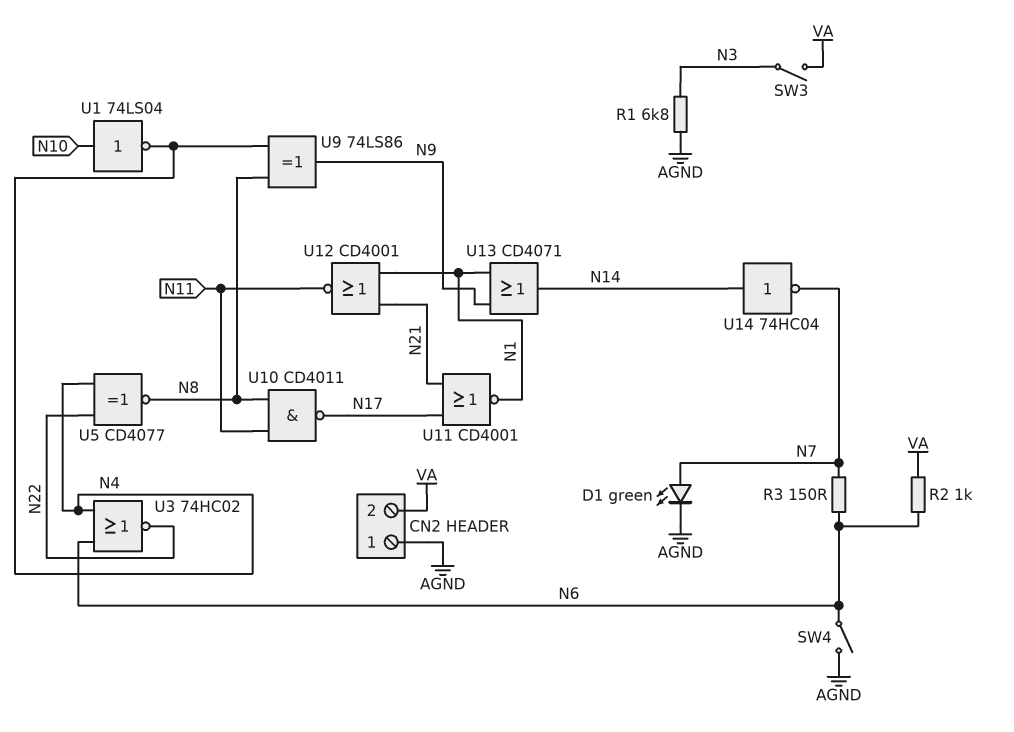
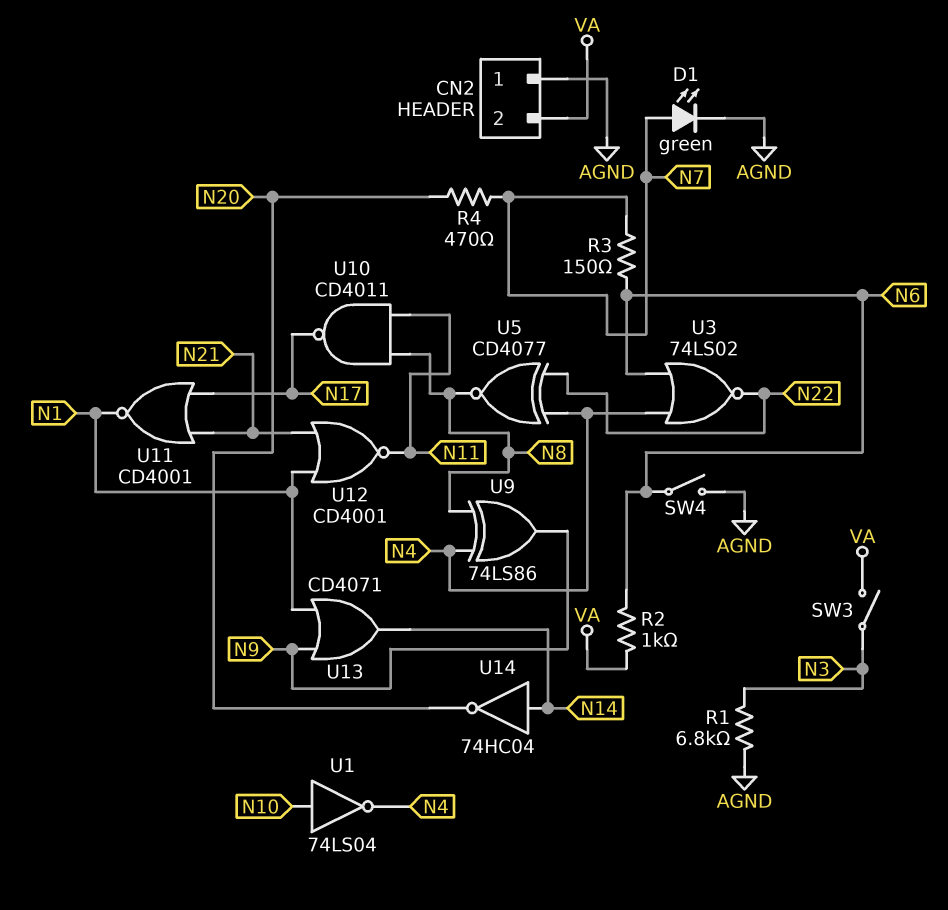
R4: none -> 470 (N7, N20)
U3: NOR 74HC02 (in N4, in N6, out N22) -> NOR 74LS02 (in N4, in N6, out N22)
U14: NOT 74HC04 (in N14, out N7) -> NOT 74HC04 (in N14, out N20)

